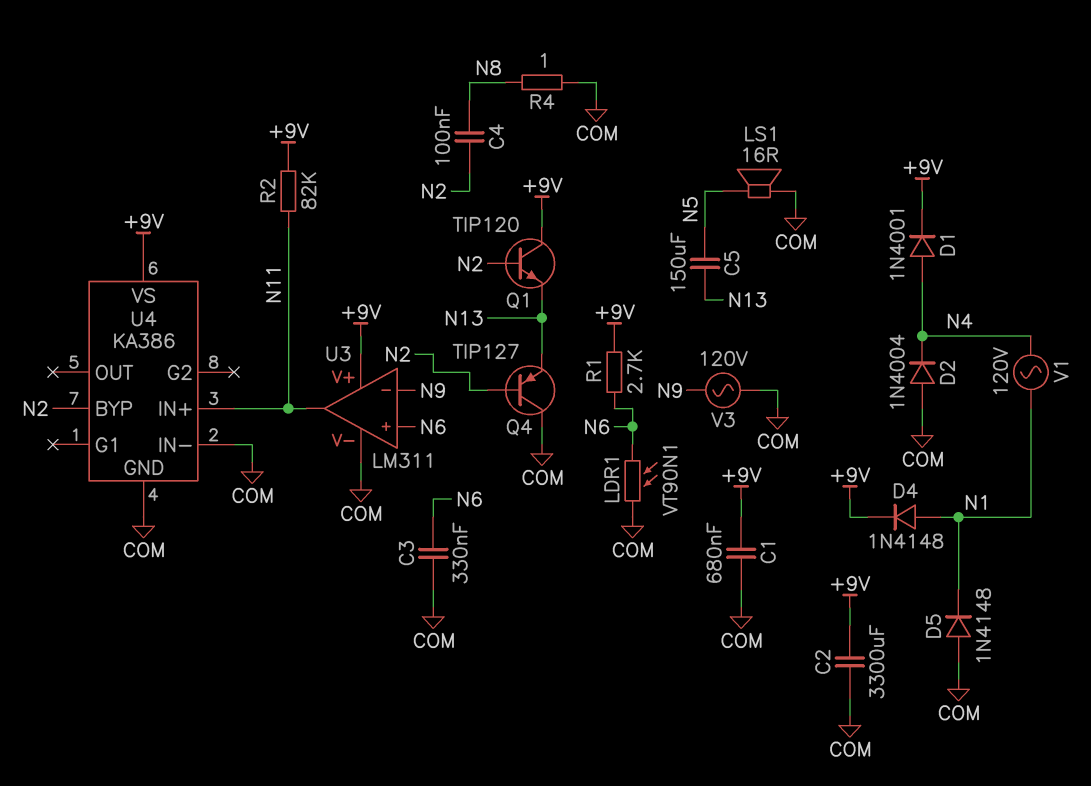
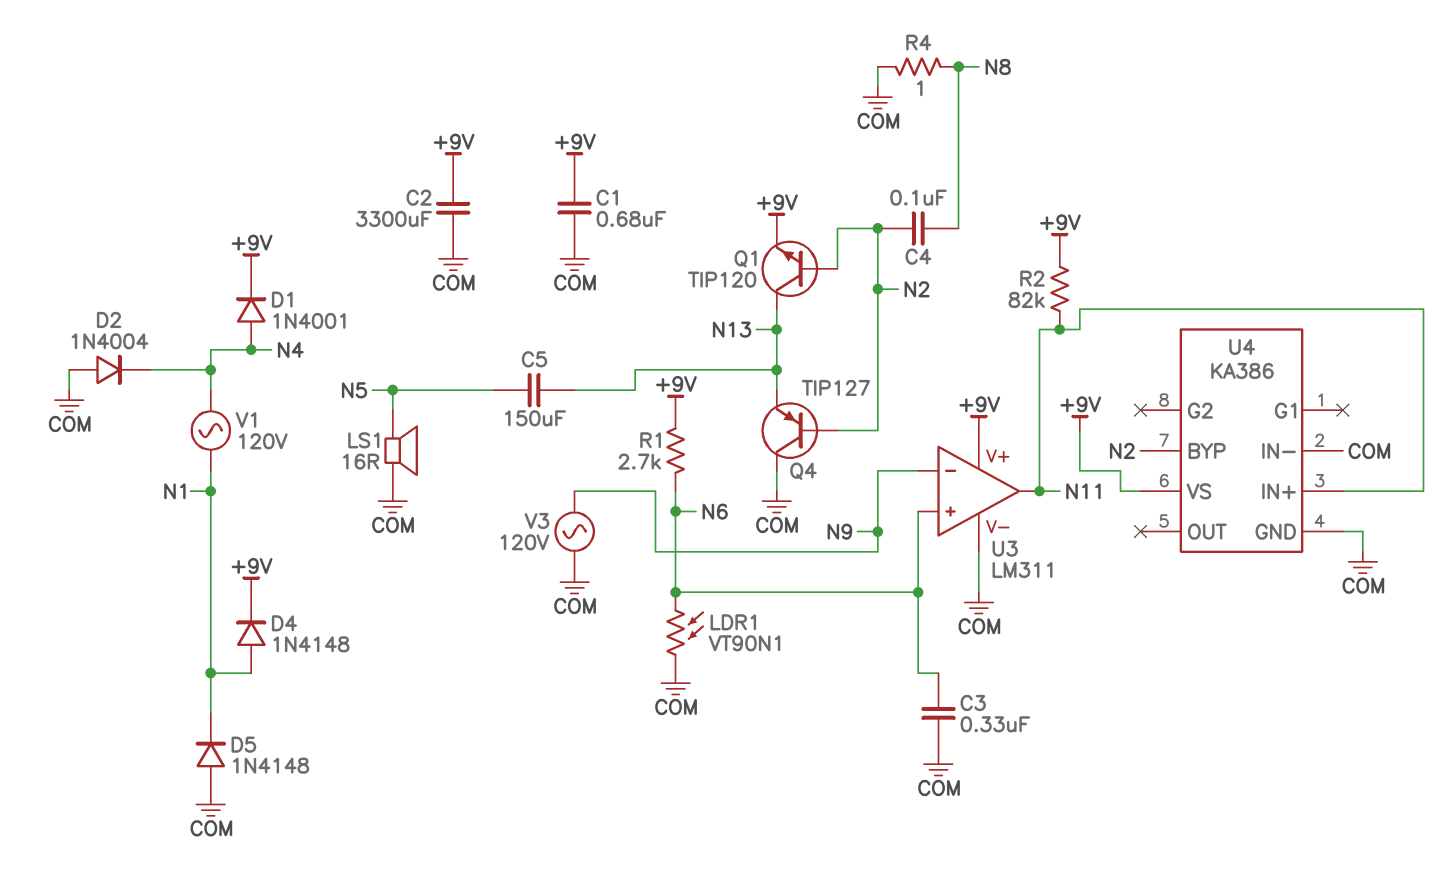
Q1: NPN TIP120 (B N2, C +9V, E N13) -> NPN TIP120 (B N2, C N13, E +9V)

